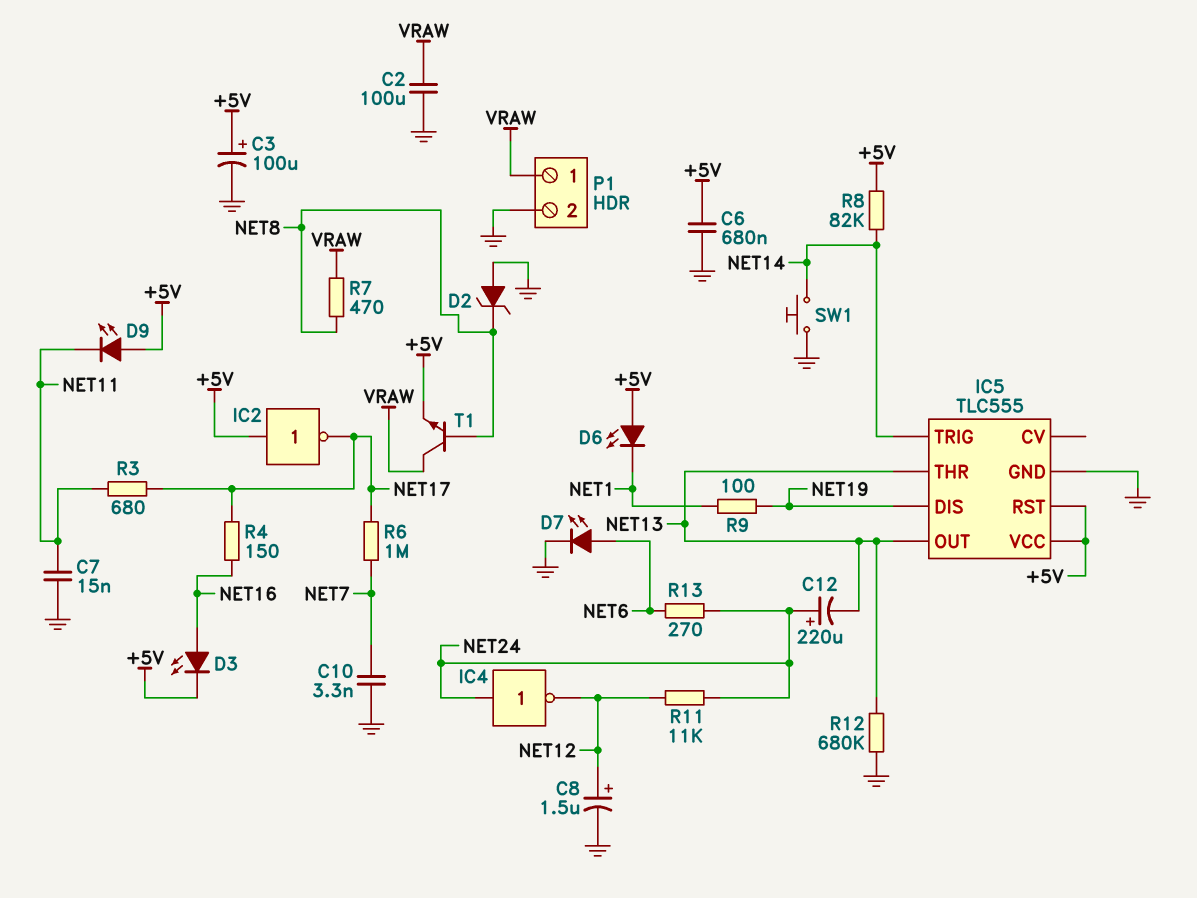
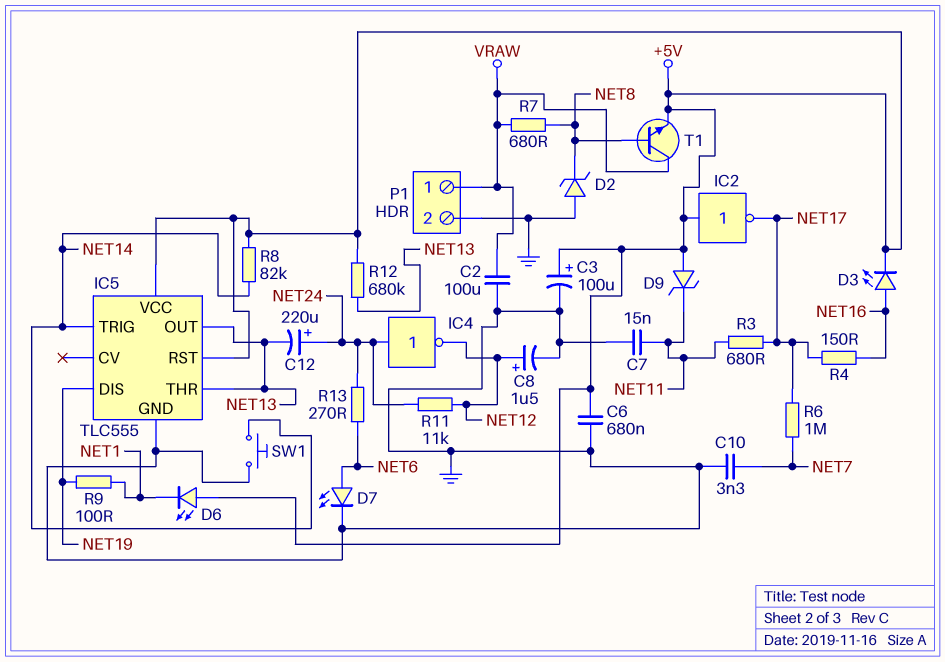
D9: LED (A +5V, K NET11) -> zener (A +5V, K NET11)
R7: 470 (NET8, VRAW) -> 680 (NET8, VRAW)
R12: 680k (GND, NET13) -> 680k (+5V, NET13)

